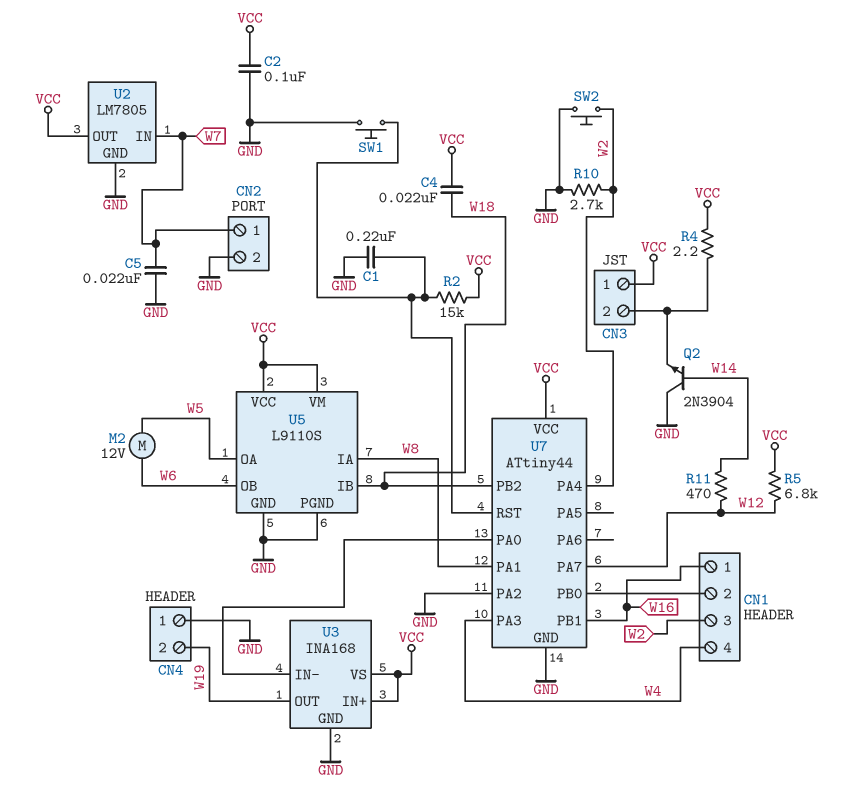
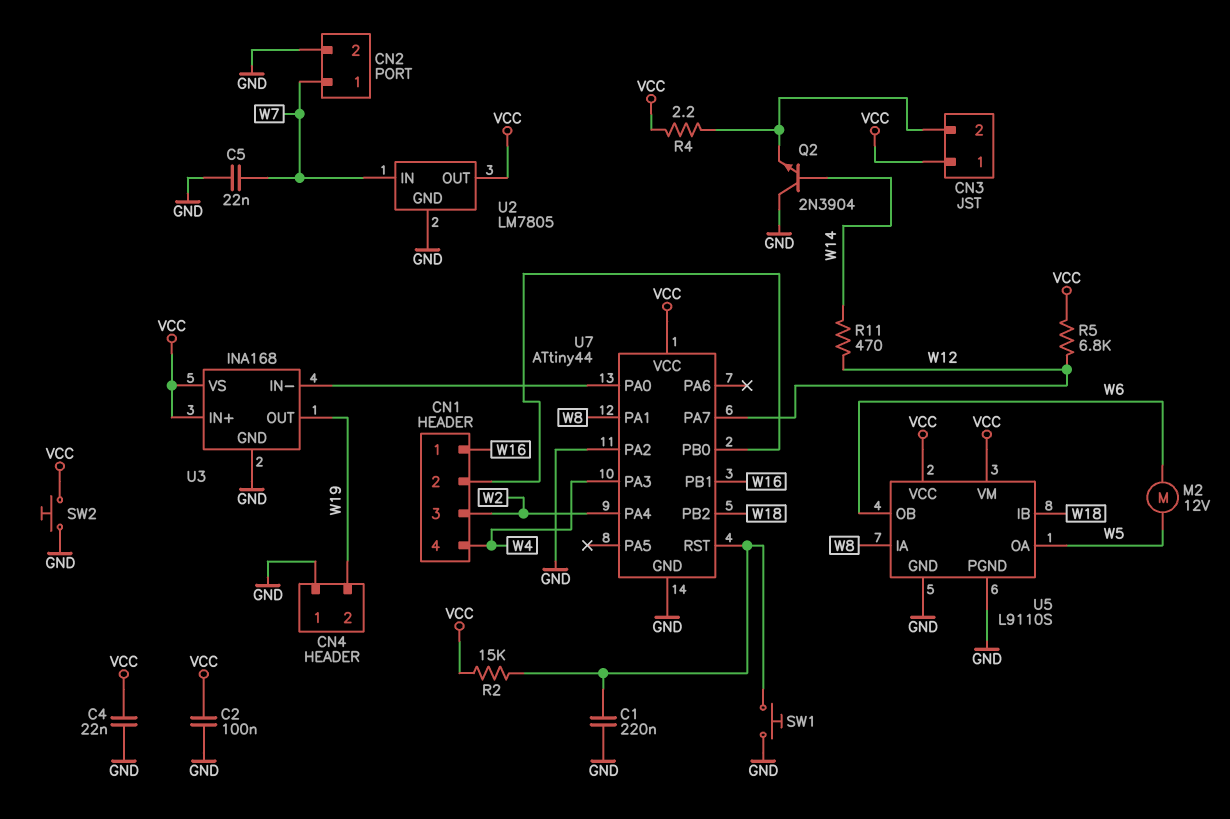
C4: 22nF (VCC, W18) -> 22nF (GND, VCC)
R10: 2.7k (GND, W2) -> none
SW2: button (GND, W2) -> button (GND, VCC)

